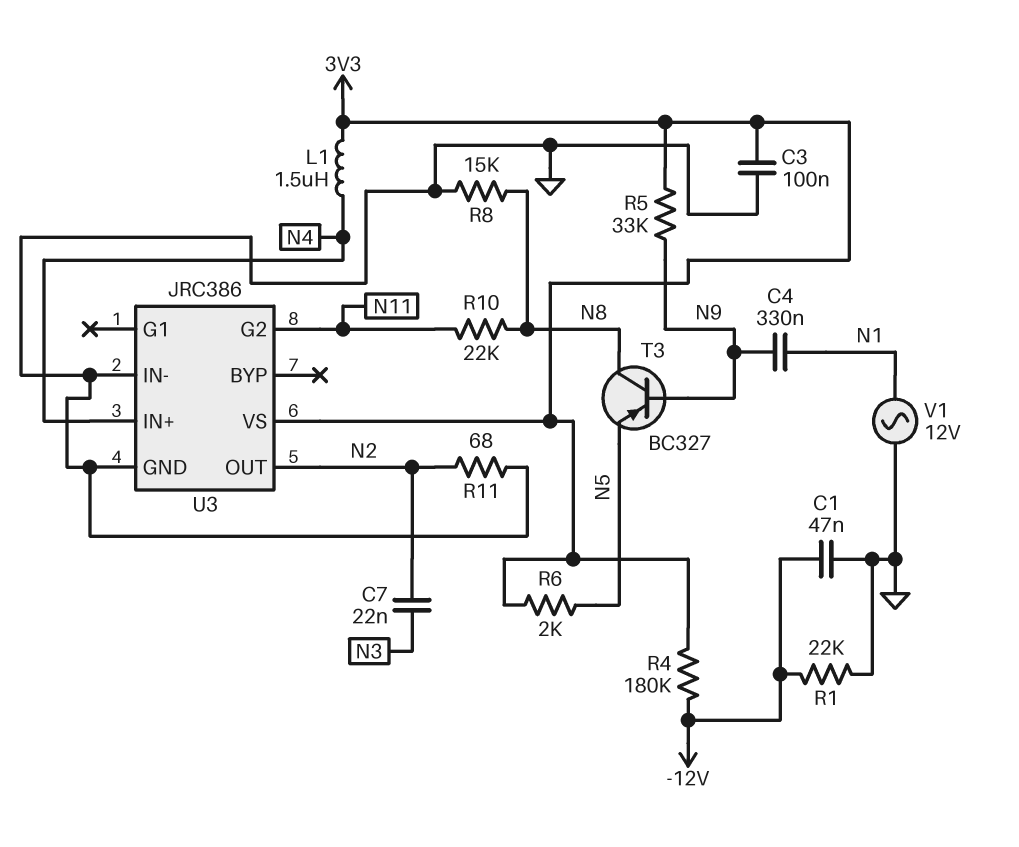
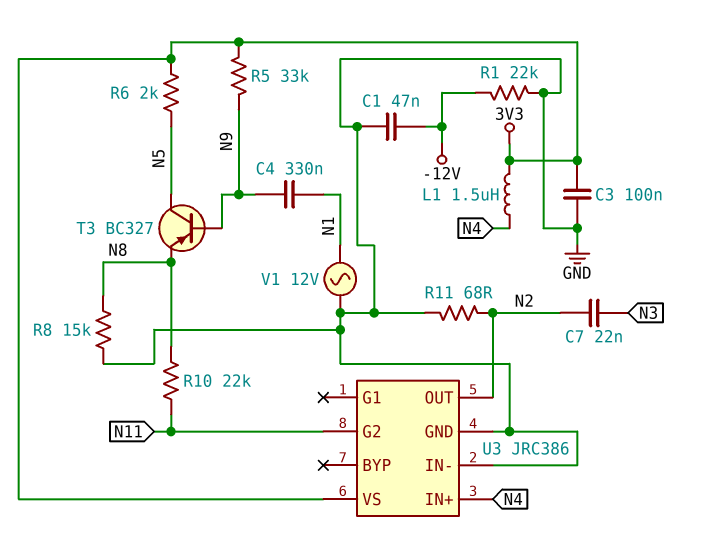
R4: 180k (-12V, 3V3) -> none
T3: PNP BC327 (B N9, C N8, E N5) -> PNP BC327 (B N9, C N5, E N8)

